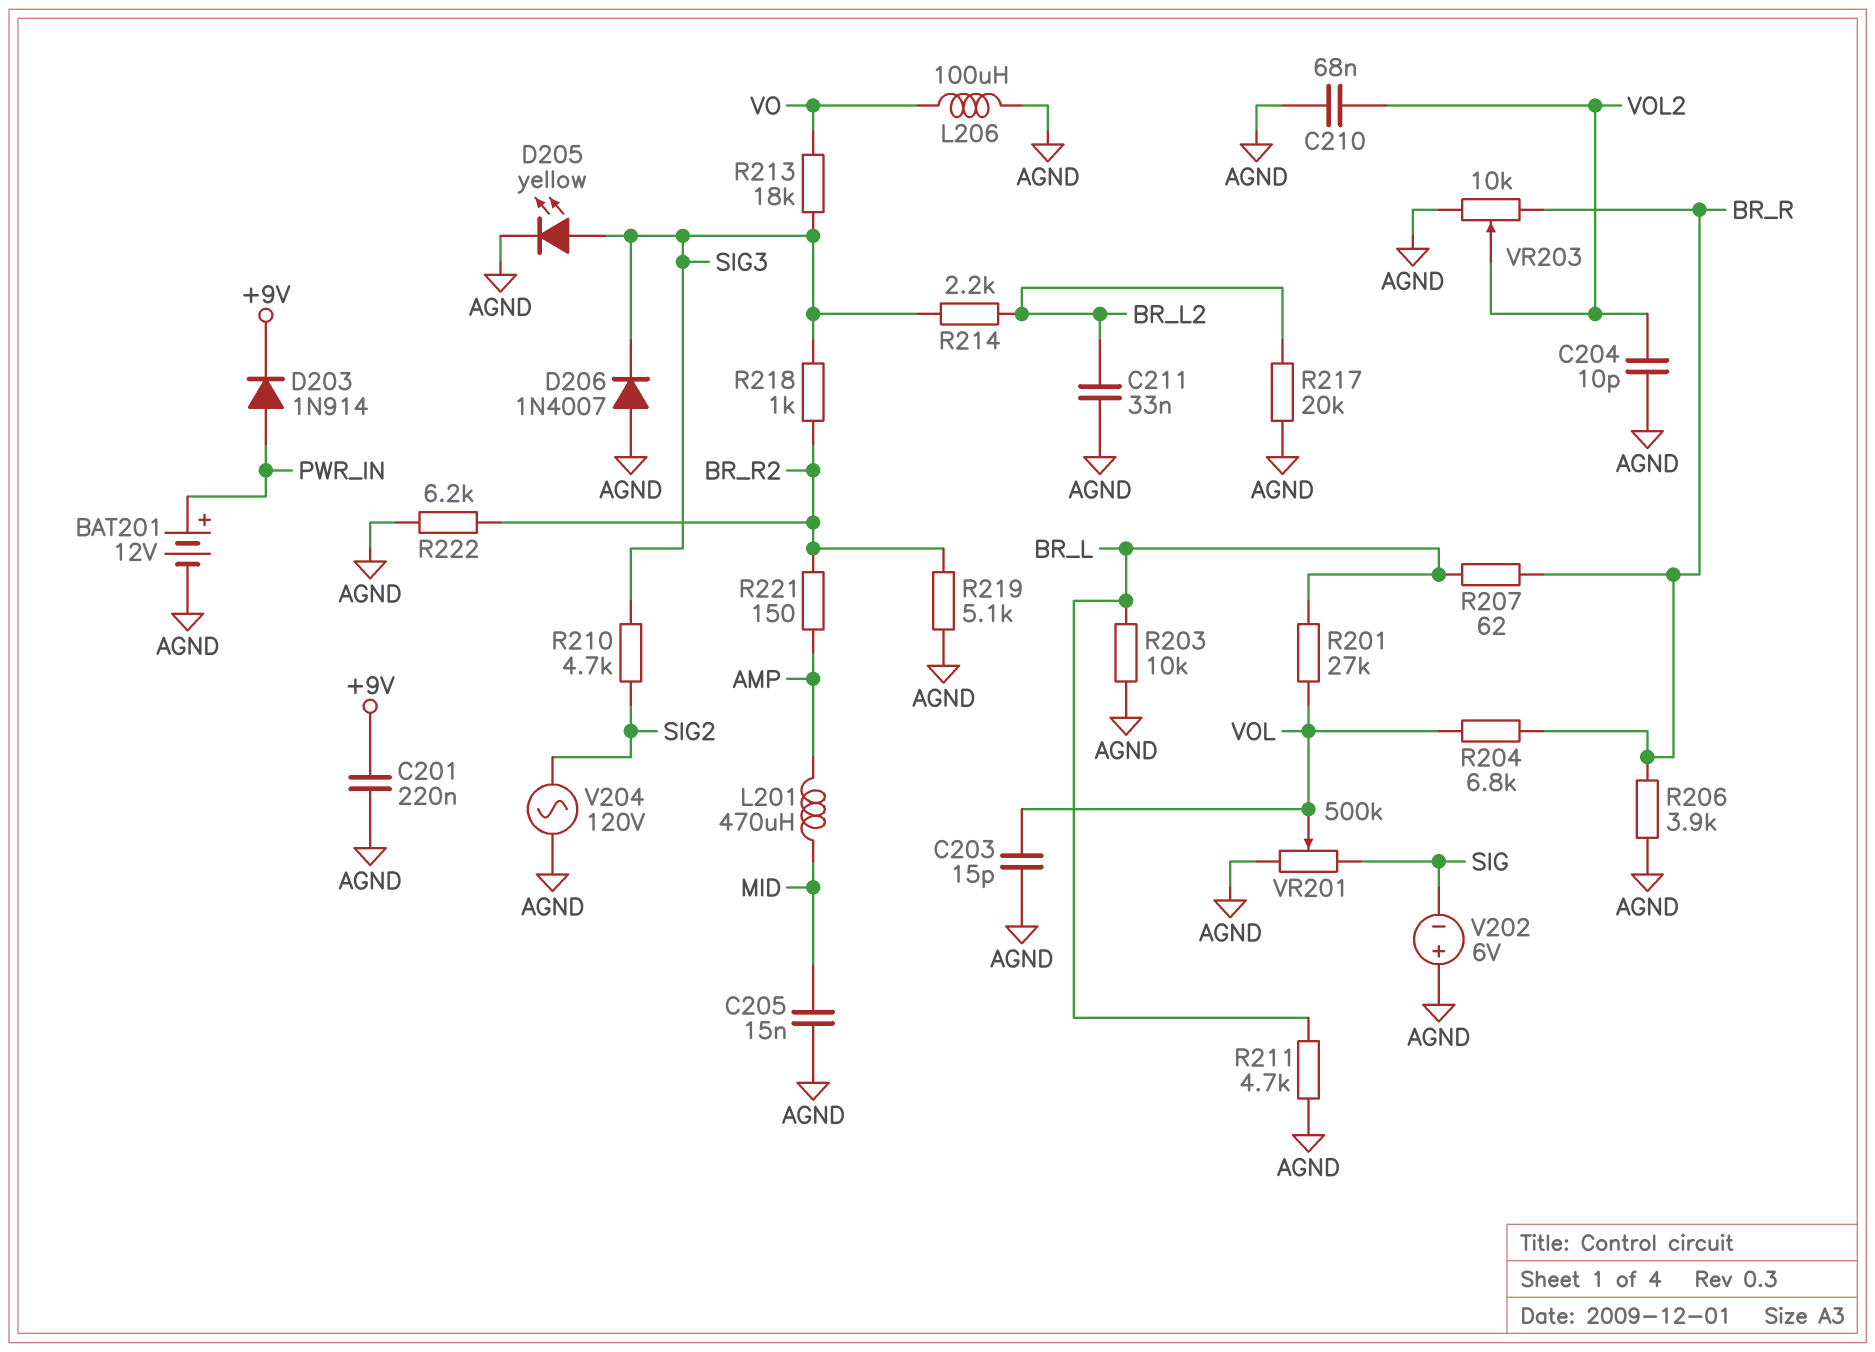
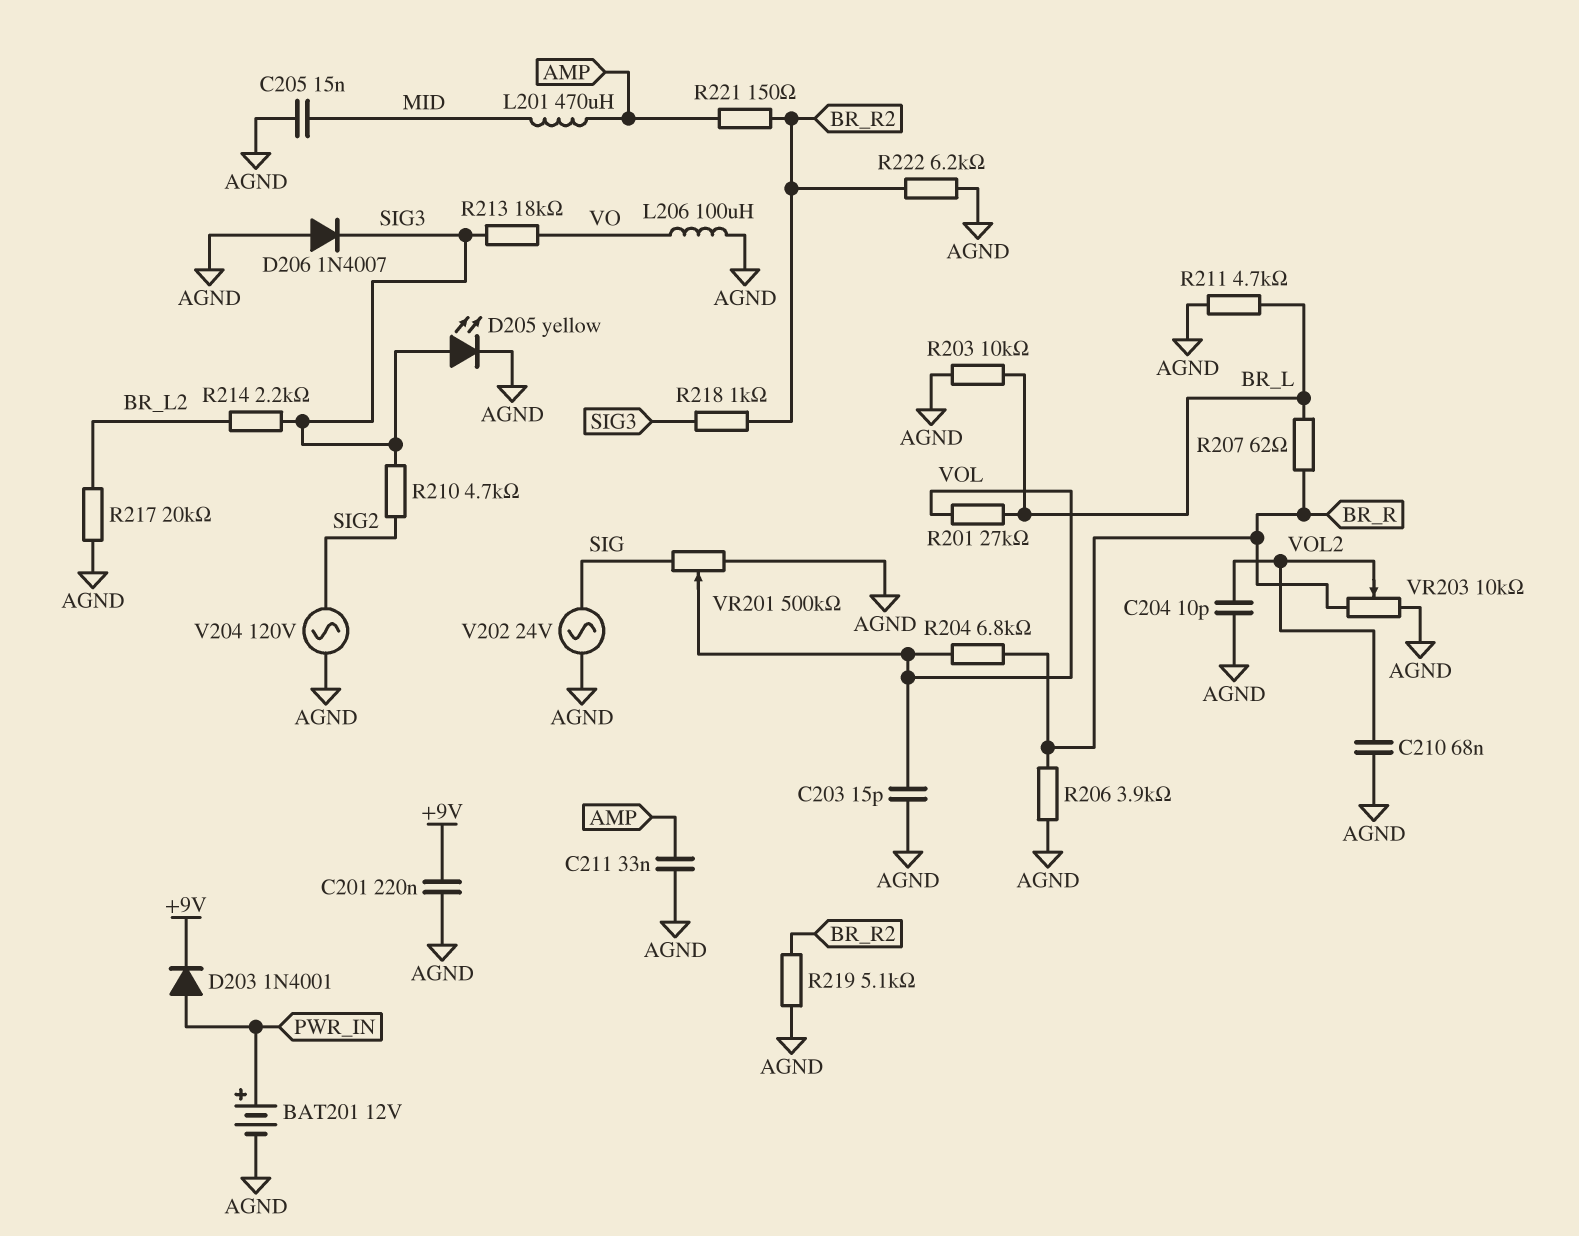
C211: 33nF (AGND, BR_L2) -> 33nF (AGND, AMP)
D203: diode 1N914 (A PWR_IN, K +9V) -> diode 1N4001 (A PWR_IN, K +9V)
V202: 6V (plus AGND, minus SIG) -> AC 24V (AGND, SIG)

